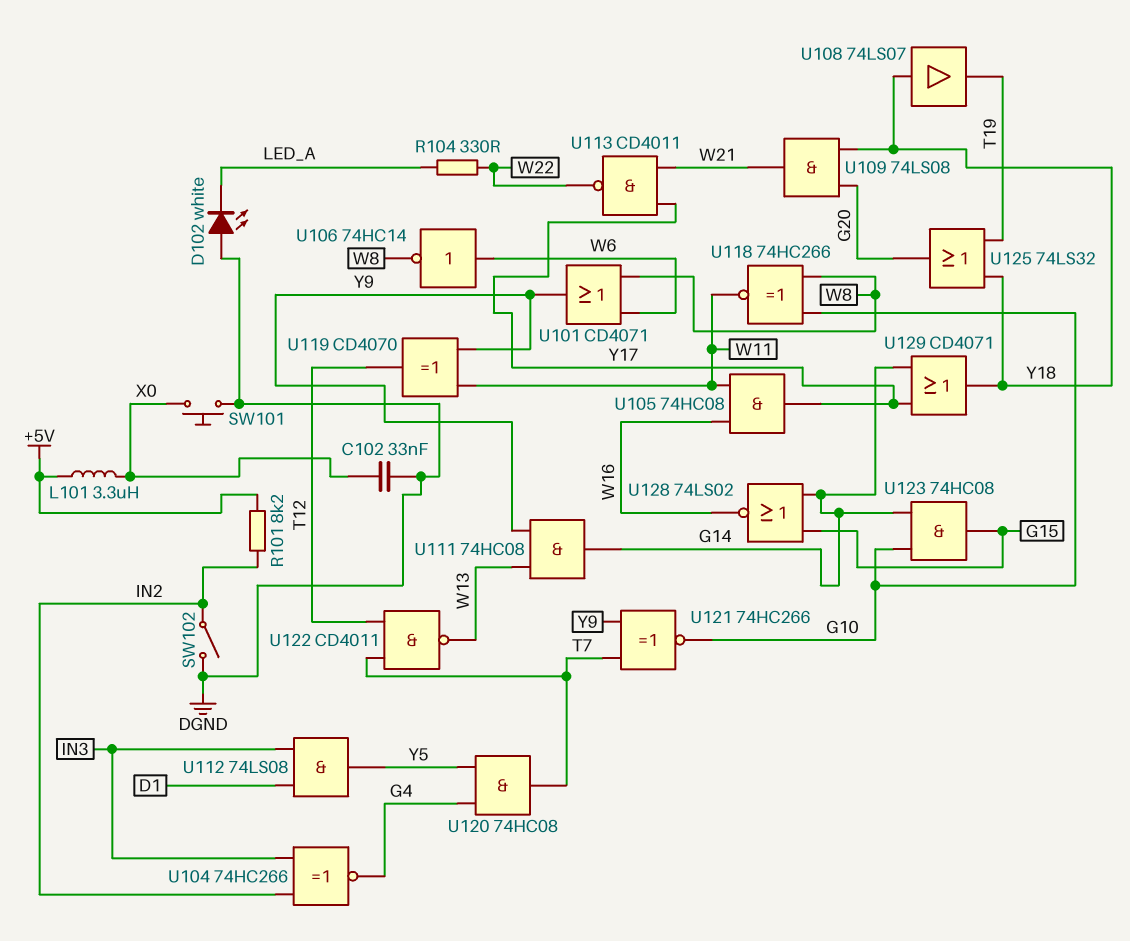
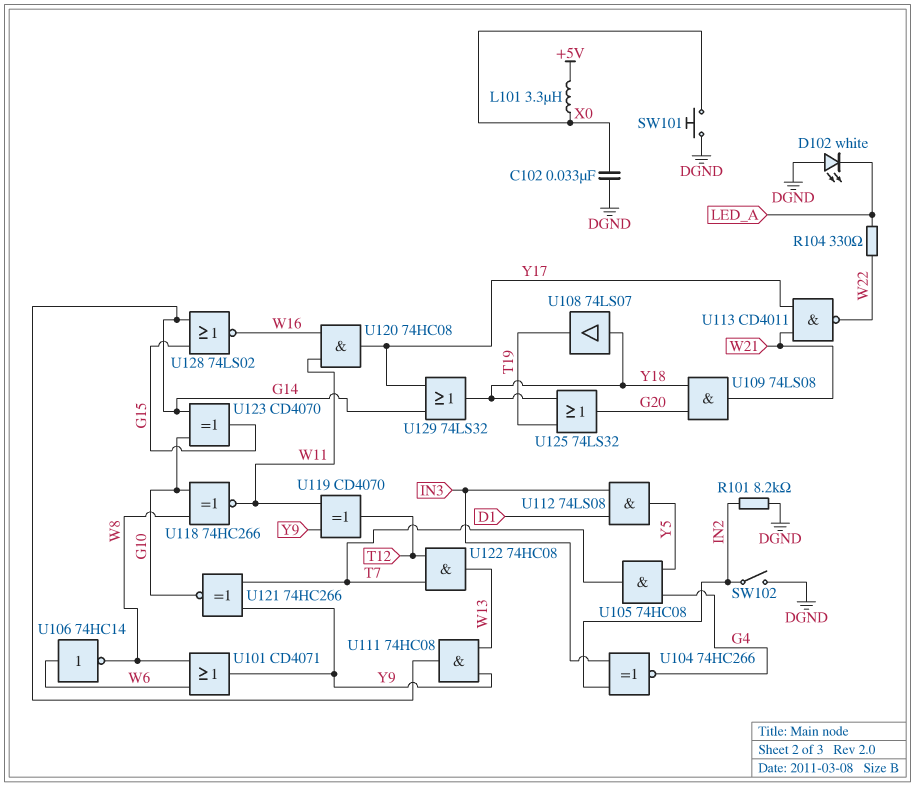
R101: 8.2k (+5V, IN2) -> 8.2k (DGND, IN2)
U105: AND 74HC08 (in W11, in W16, out Y17) -> AND 74HC08 (in G4, in Y5, out T7)
U120: AND 74HC08 (in G4, in Y5, out T7) -> AND 74HC08 (in W11, in W16, out Y17)
U122: NAND CD4011 (in T7, in T12, out W13) -> AND 74HC08 (in T7, in T12, out W13)
U123: AND 74HC08 (in G10, in G14, out G15) -> XOR CD4070 (in G10, in G14, out G15)
U129: OR CD4071 (in G14, in Y17, out Y18) -> OR 74LS32 (in G14, in Y17, out Y18)

